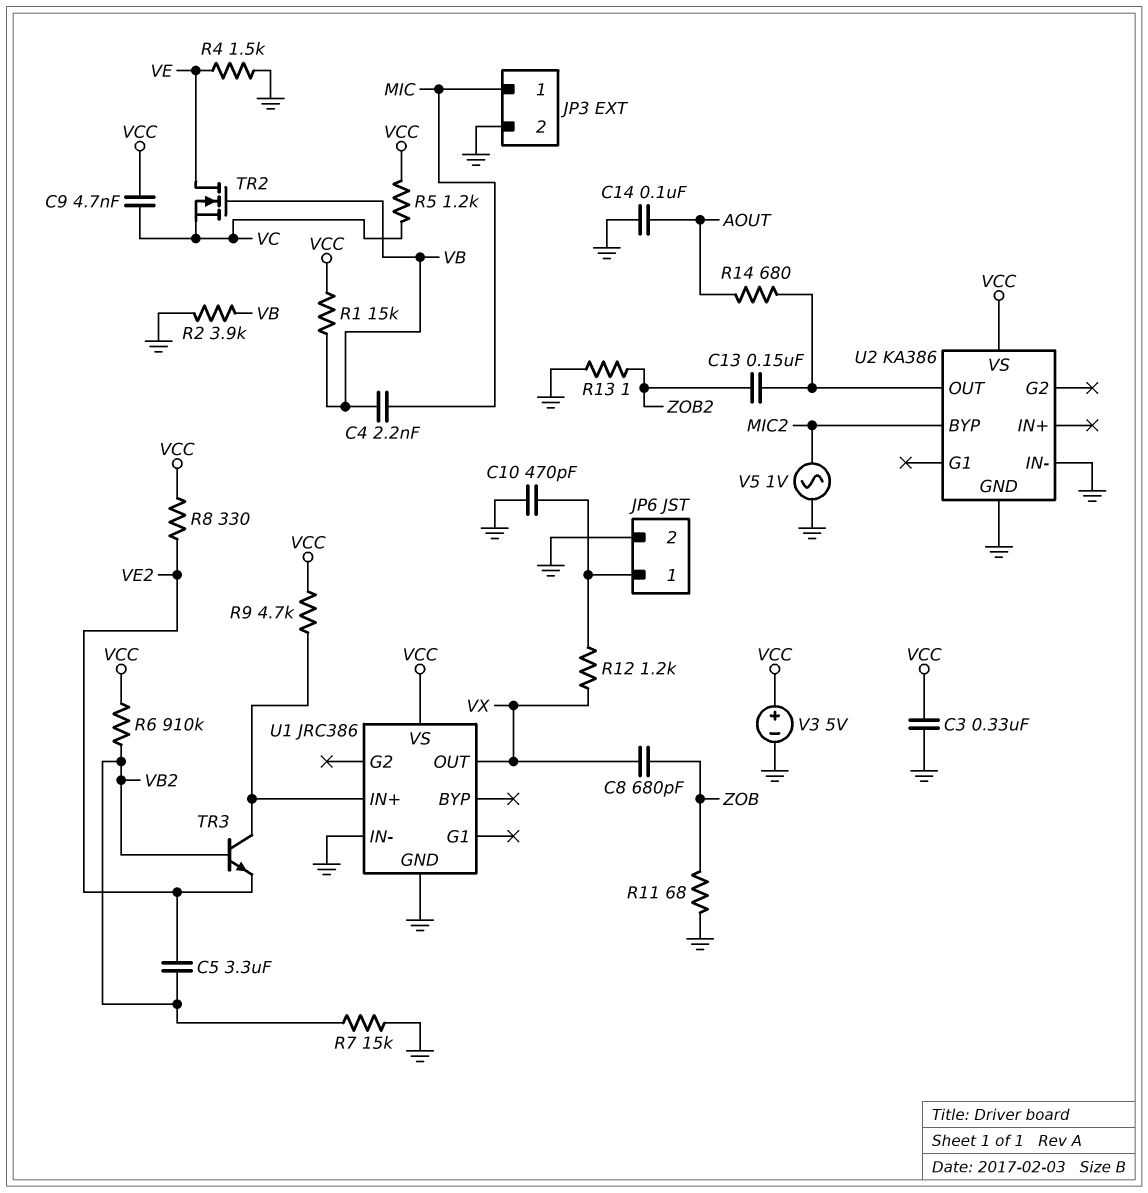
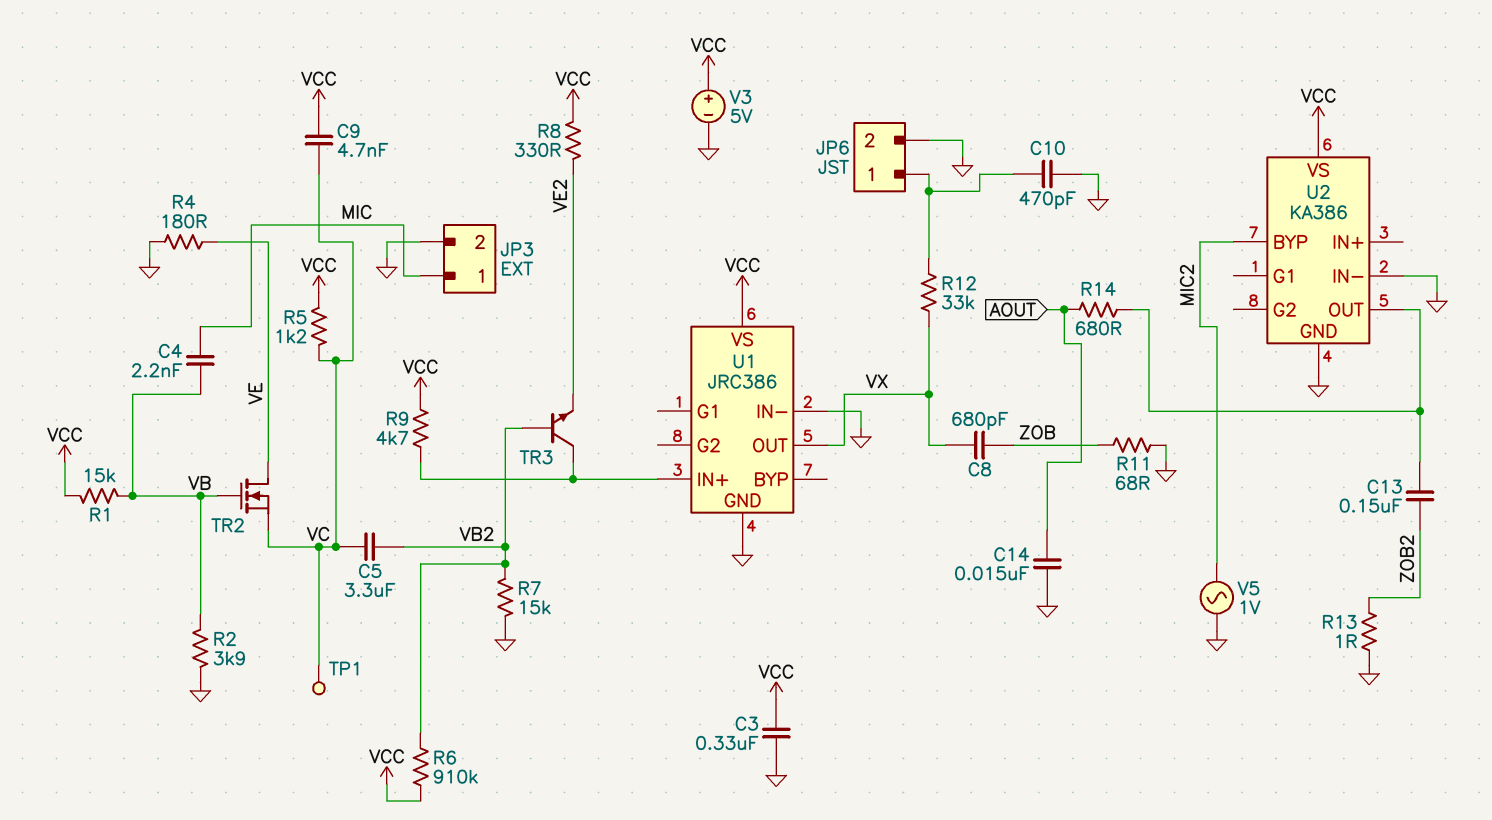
C5: 3.3uF (VB2, VE2) -> 3.3uF (VB2, VC)
C14: 100nF (AOUT, GND) -> 15nF (AOUT, GND)
R4: 1.5k (GND, VE) -> 180 (GND, VE)
R12: 1.2k (JP6/1, VX) -> 33k (JP6/1, VX)
TP1: none -> test point (VC)

